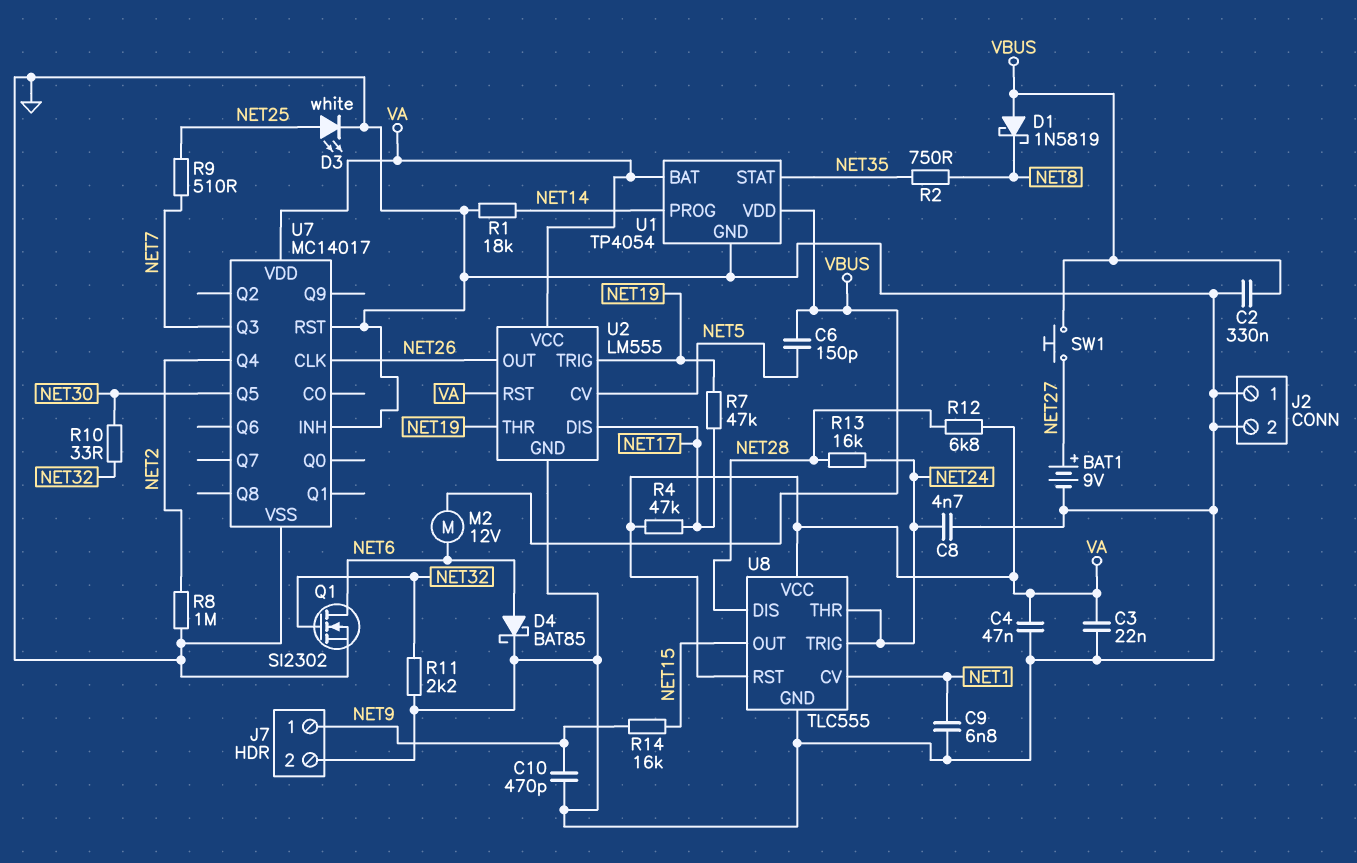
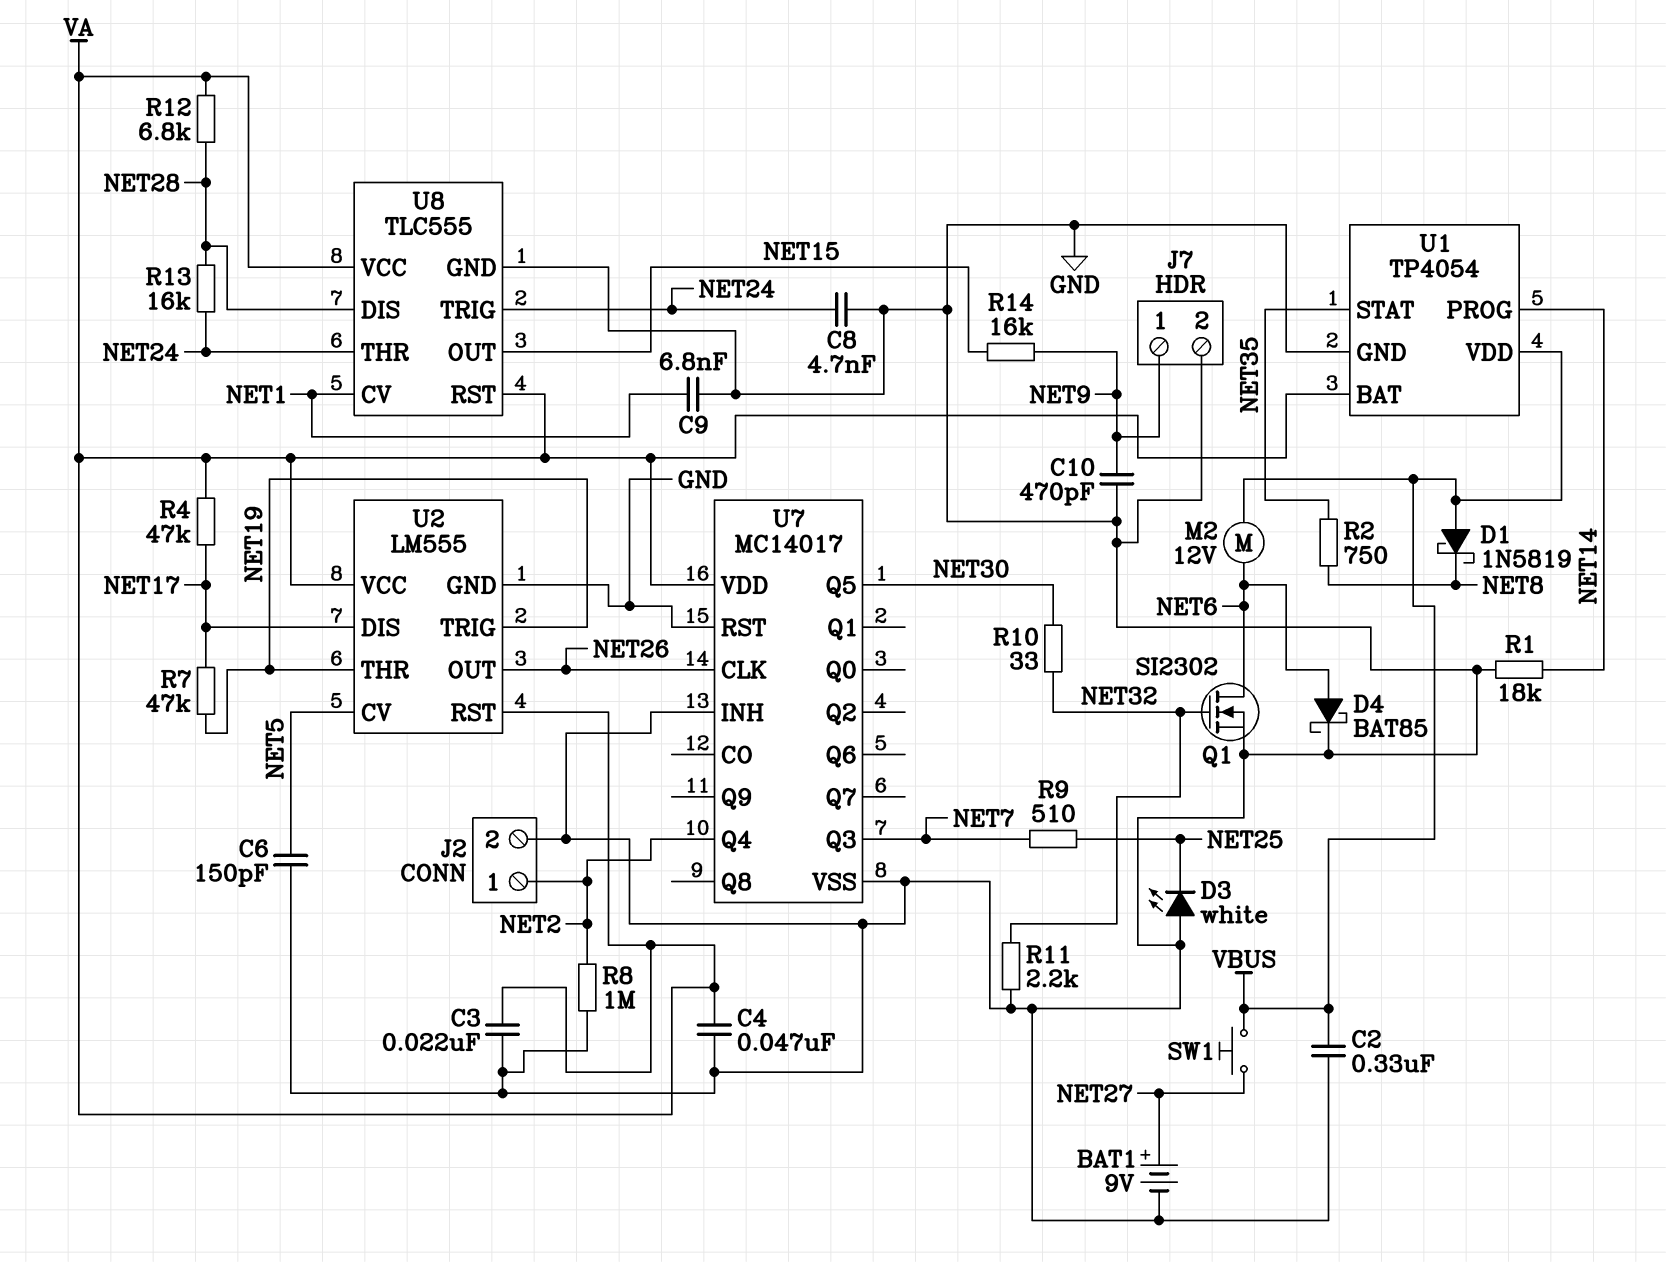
C6: 150pF (NET5, VBUS) -> 150pF (GND, NET5)
D3: LED white (A NET25, K GND) -> LED white (A GND, K NET25)
J2 pin 1: GND -> NET2

